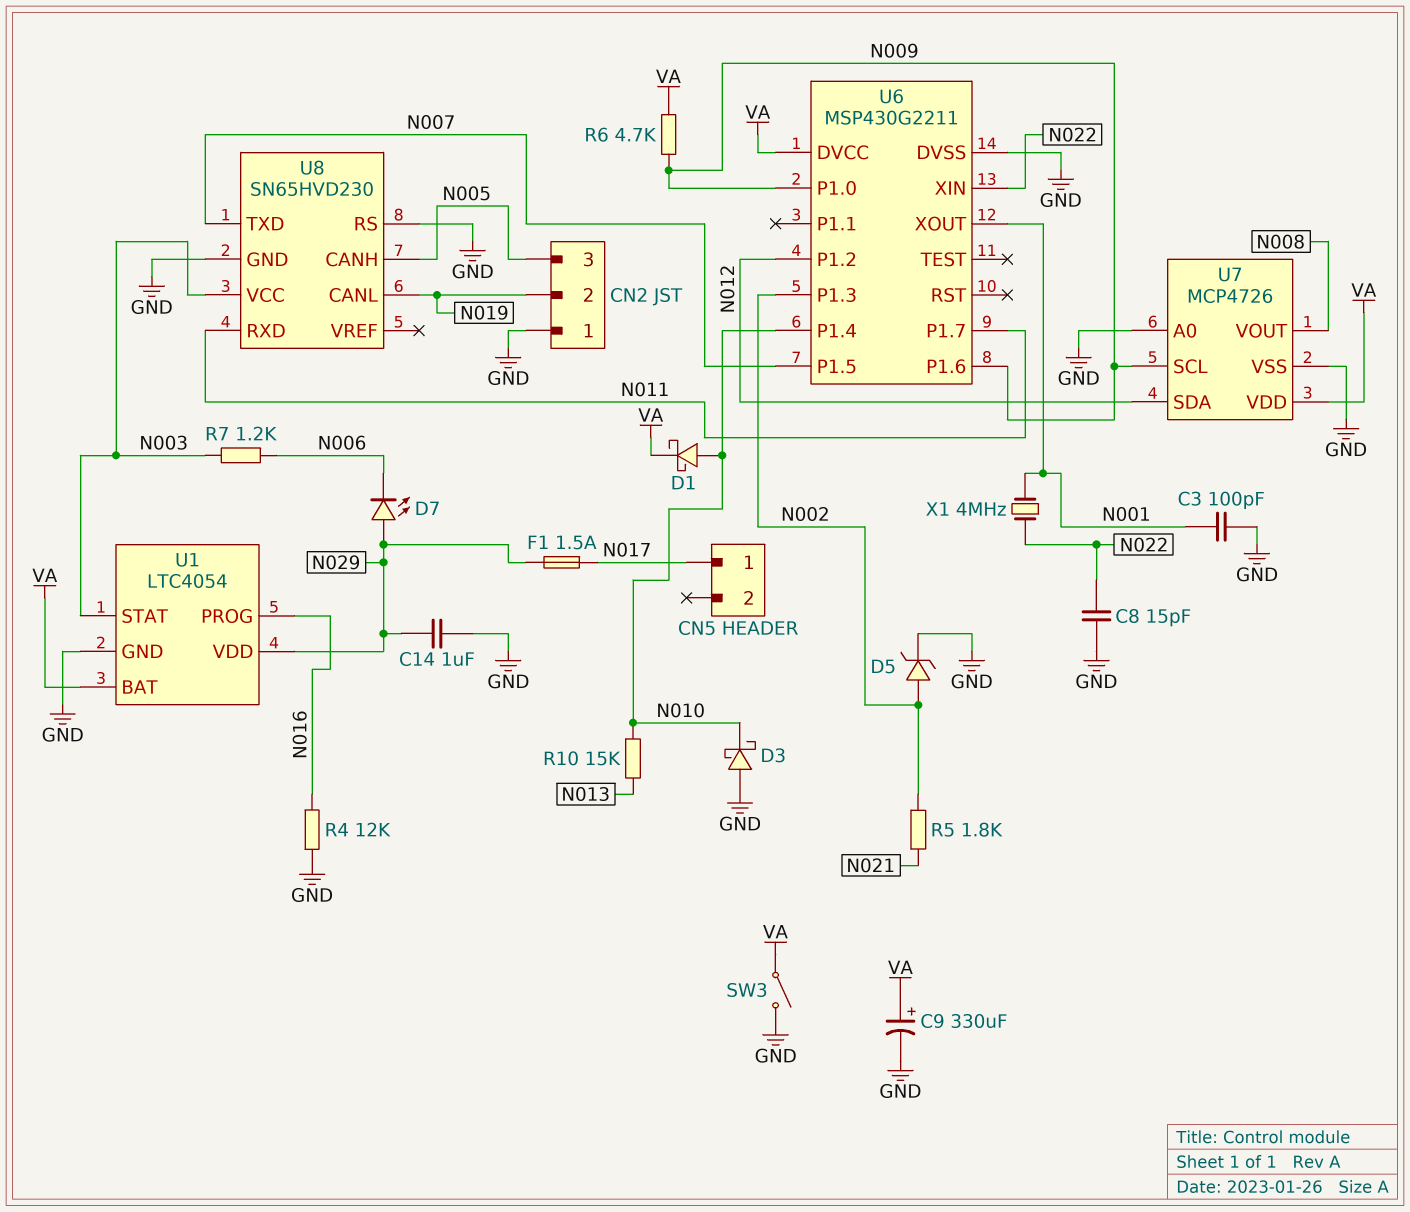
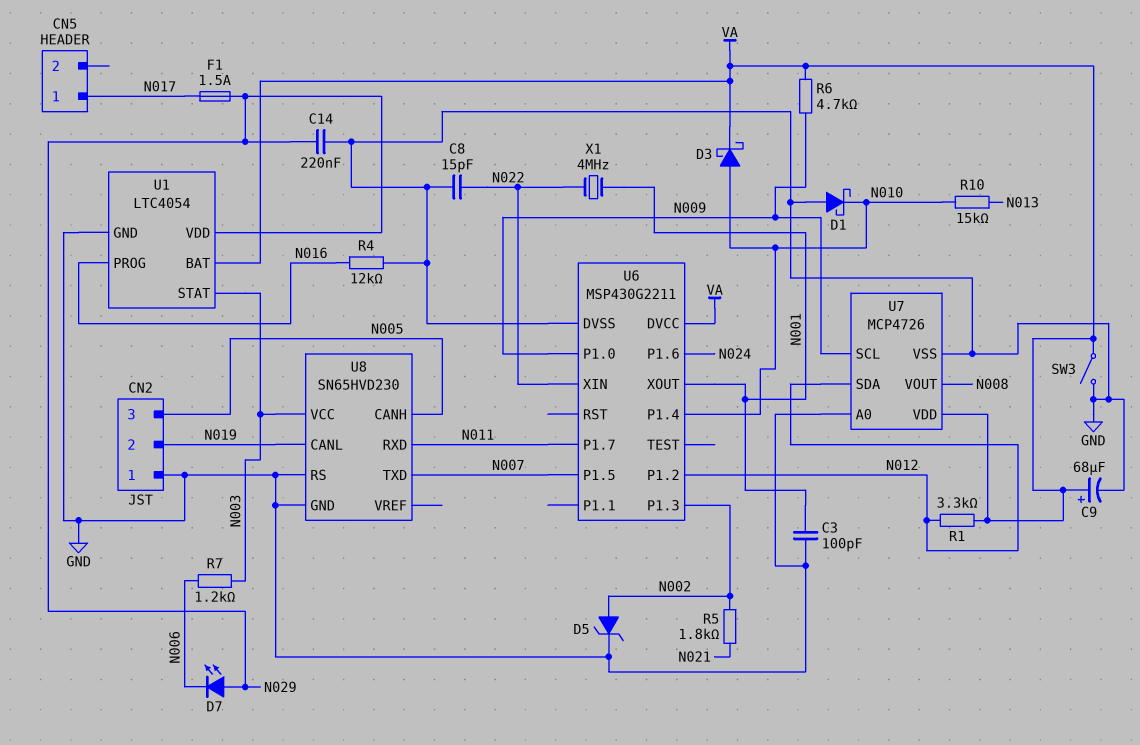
C9: 330uF (plus VA, minus GND) -> 68uF (plus VA, minus GND)
C14: 1uF (GND, N029) -> 220nF (GND, N029)
D1: schottky (A N010, K VA) -> schottky (A GND, K N010)
D3: schottky (A GND, K N010) -> schottky (A N010, K VA)
R1: none -> 3.3k (N012, VA)
U6 pin P1.6: N009 -> N024

